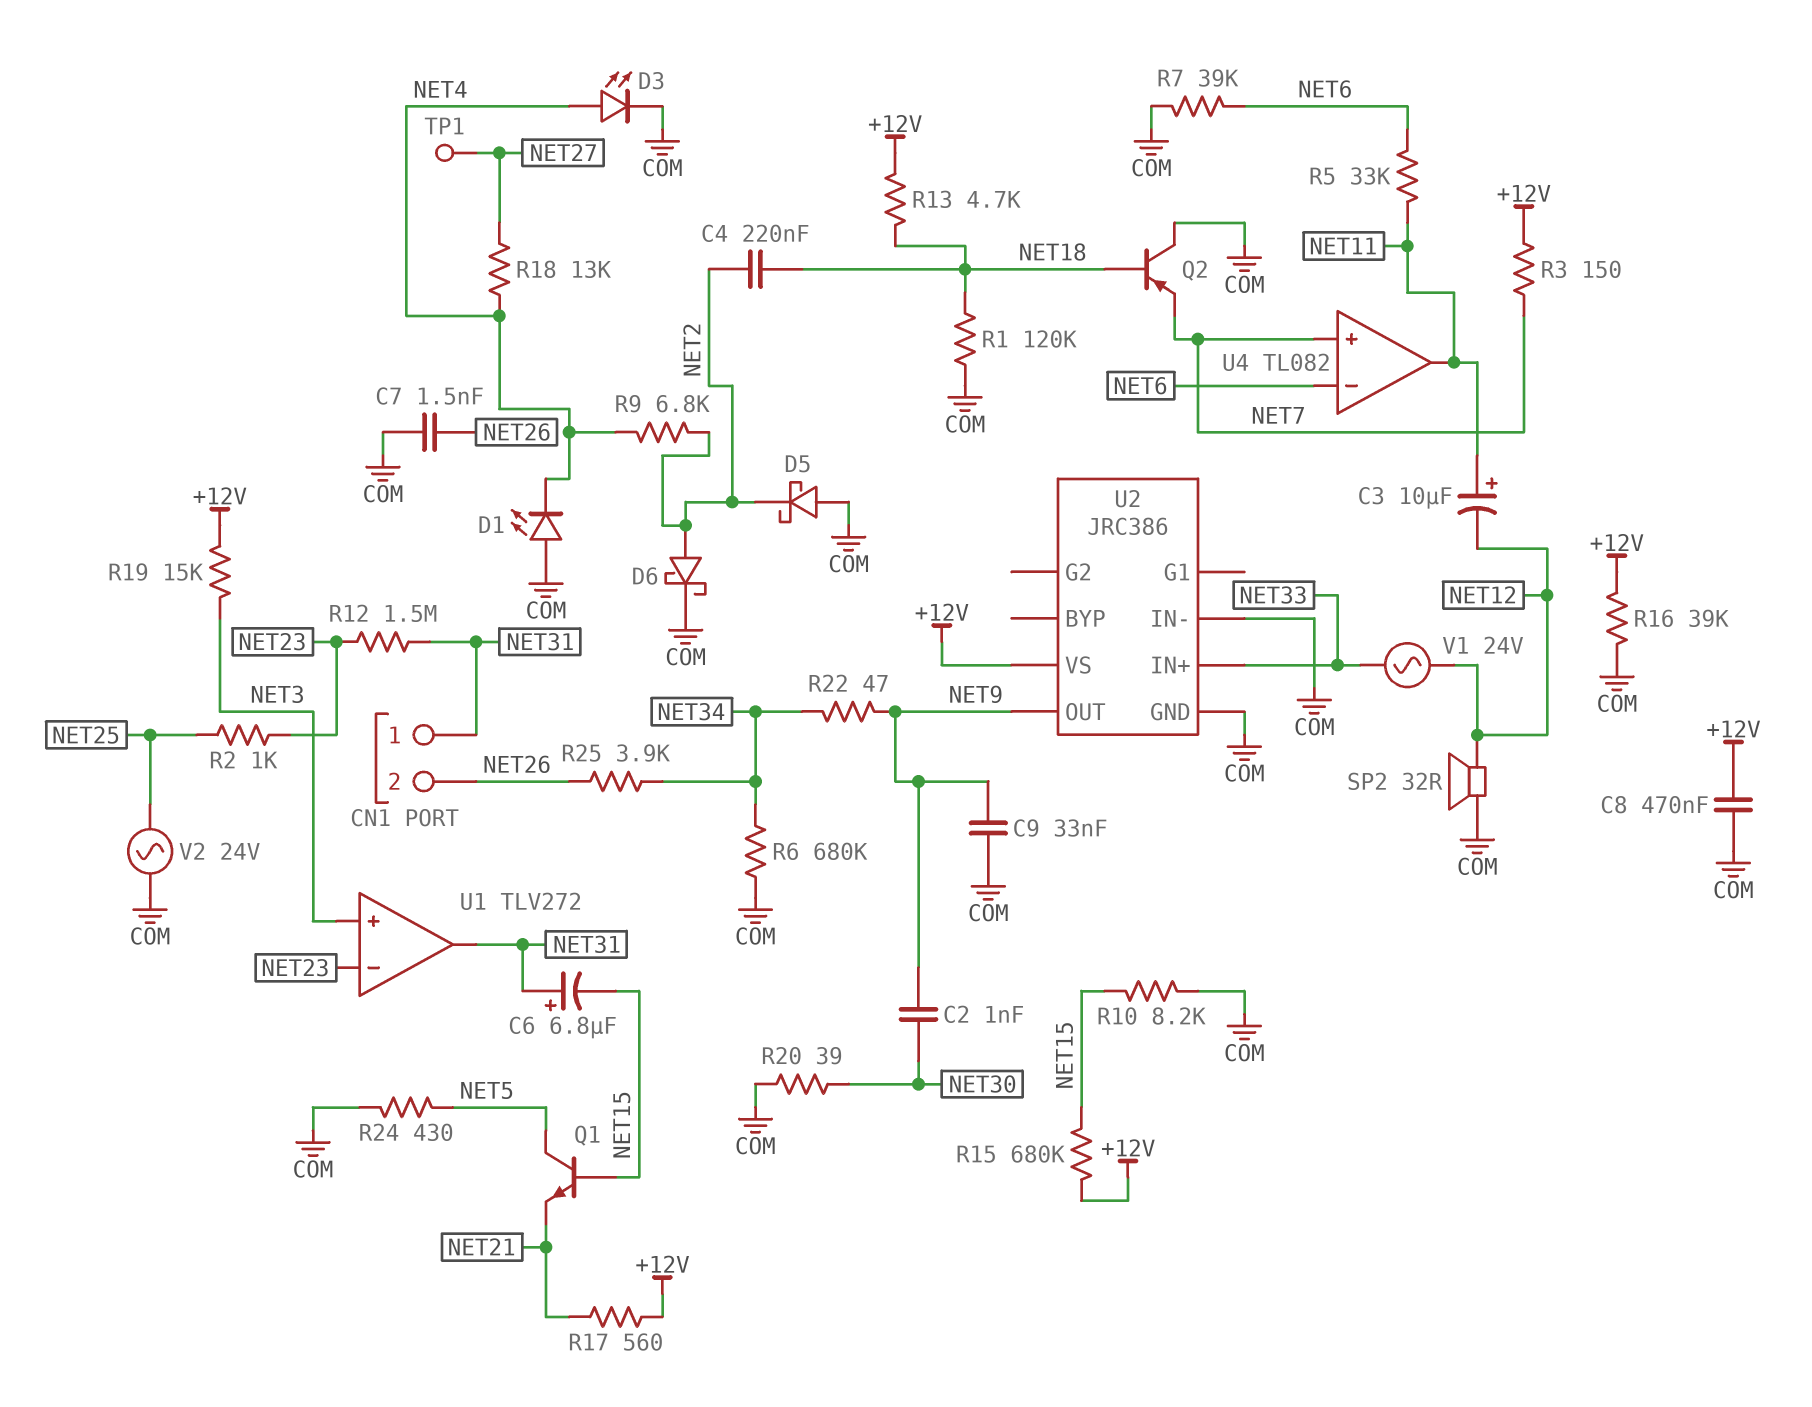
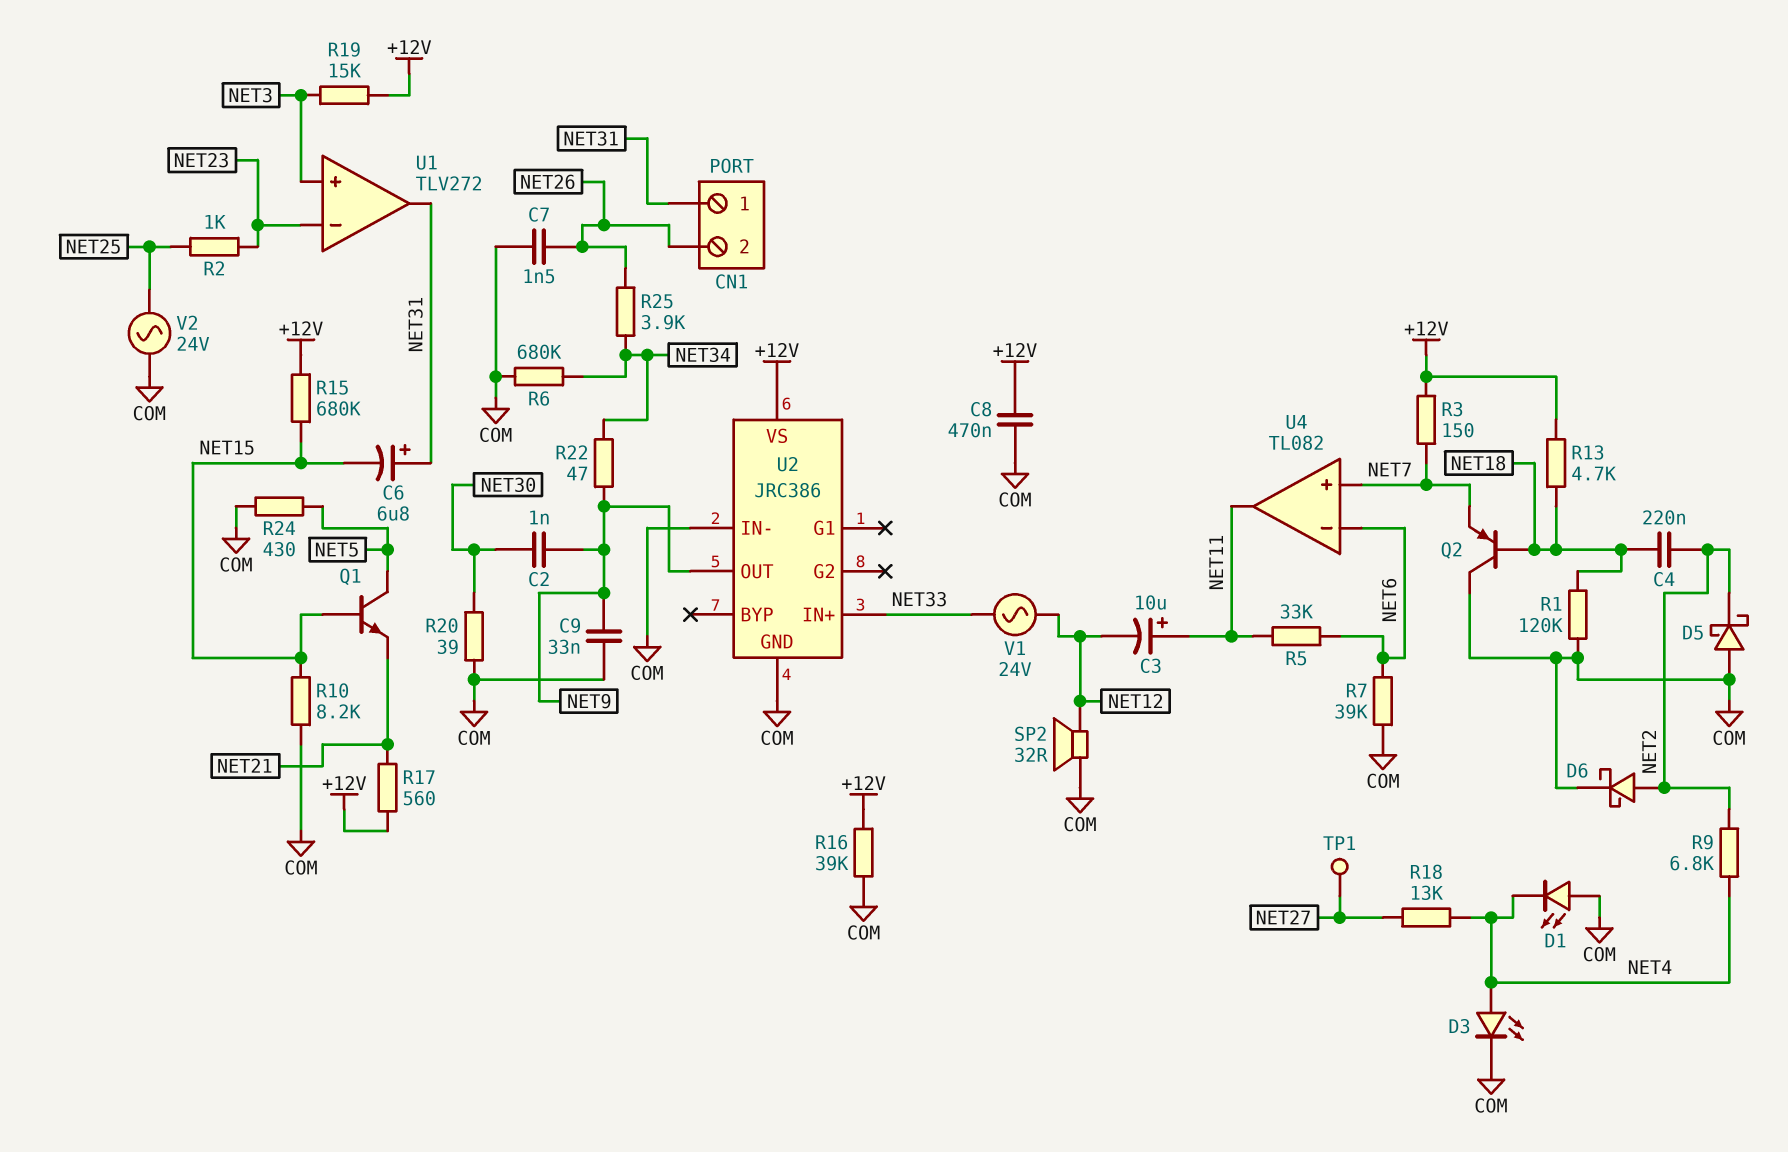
R12: 1.5M (NET23, NET31) -> none

